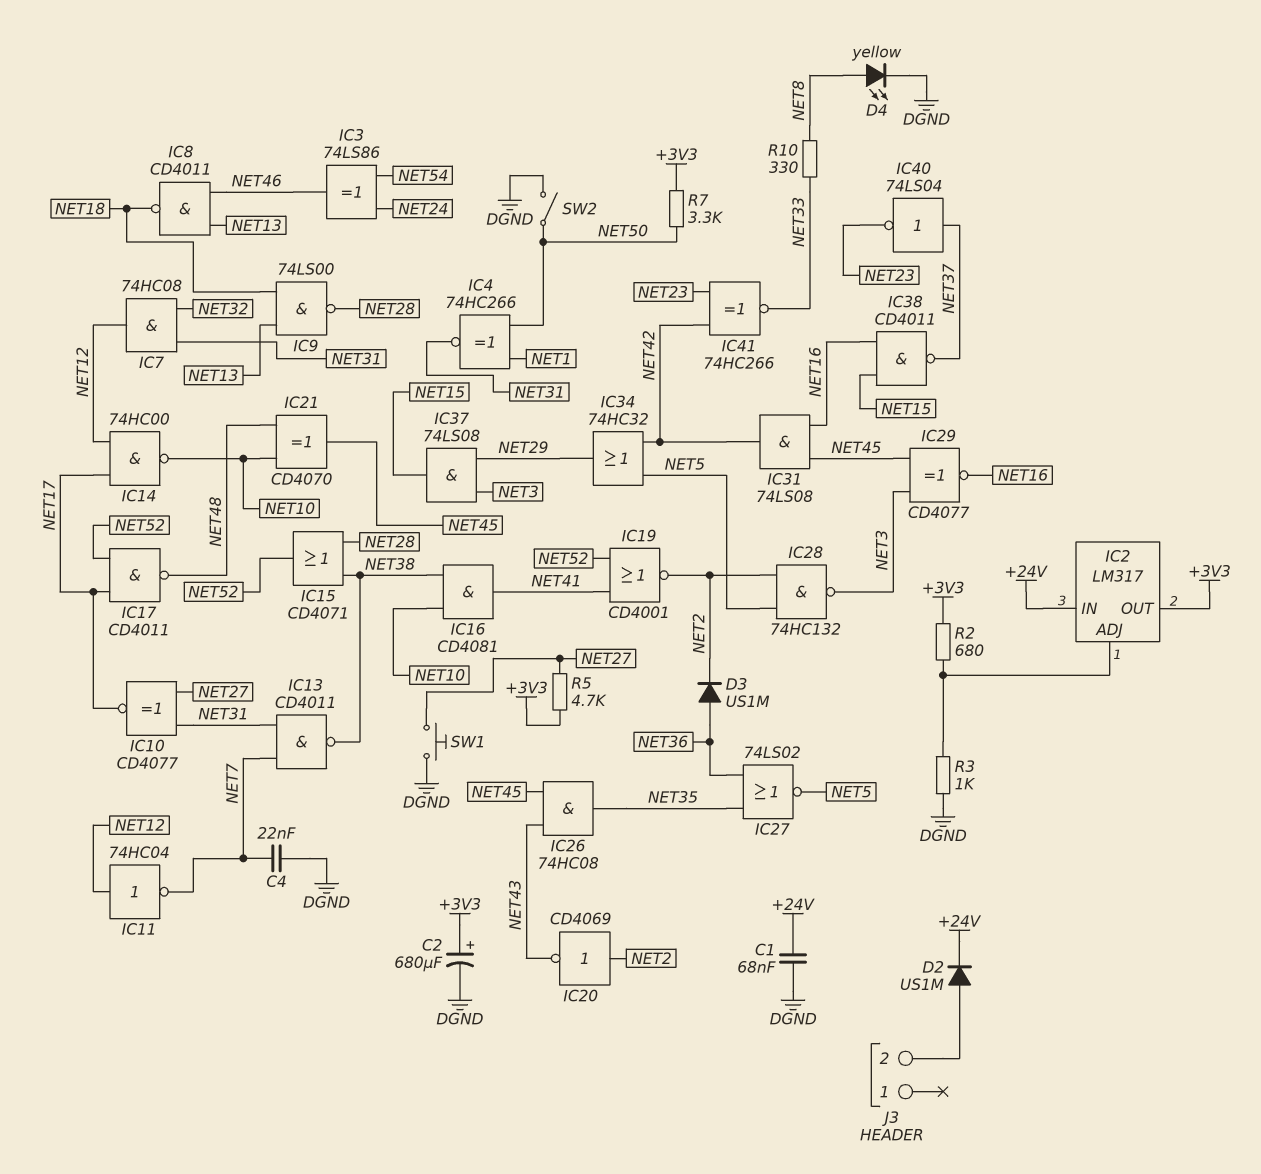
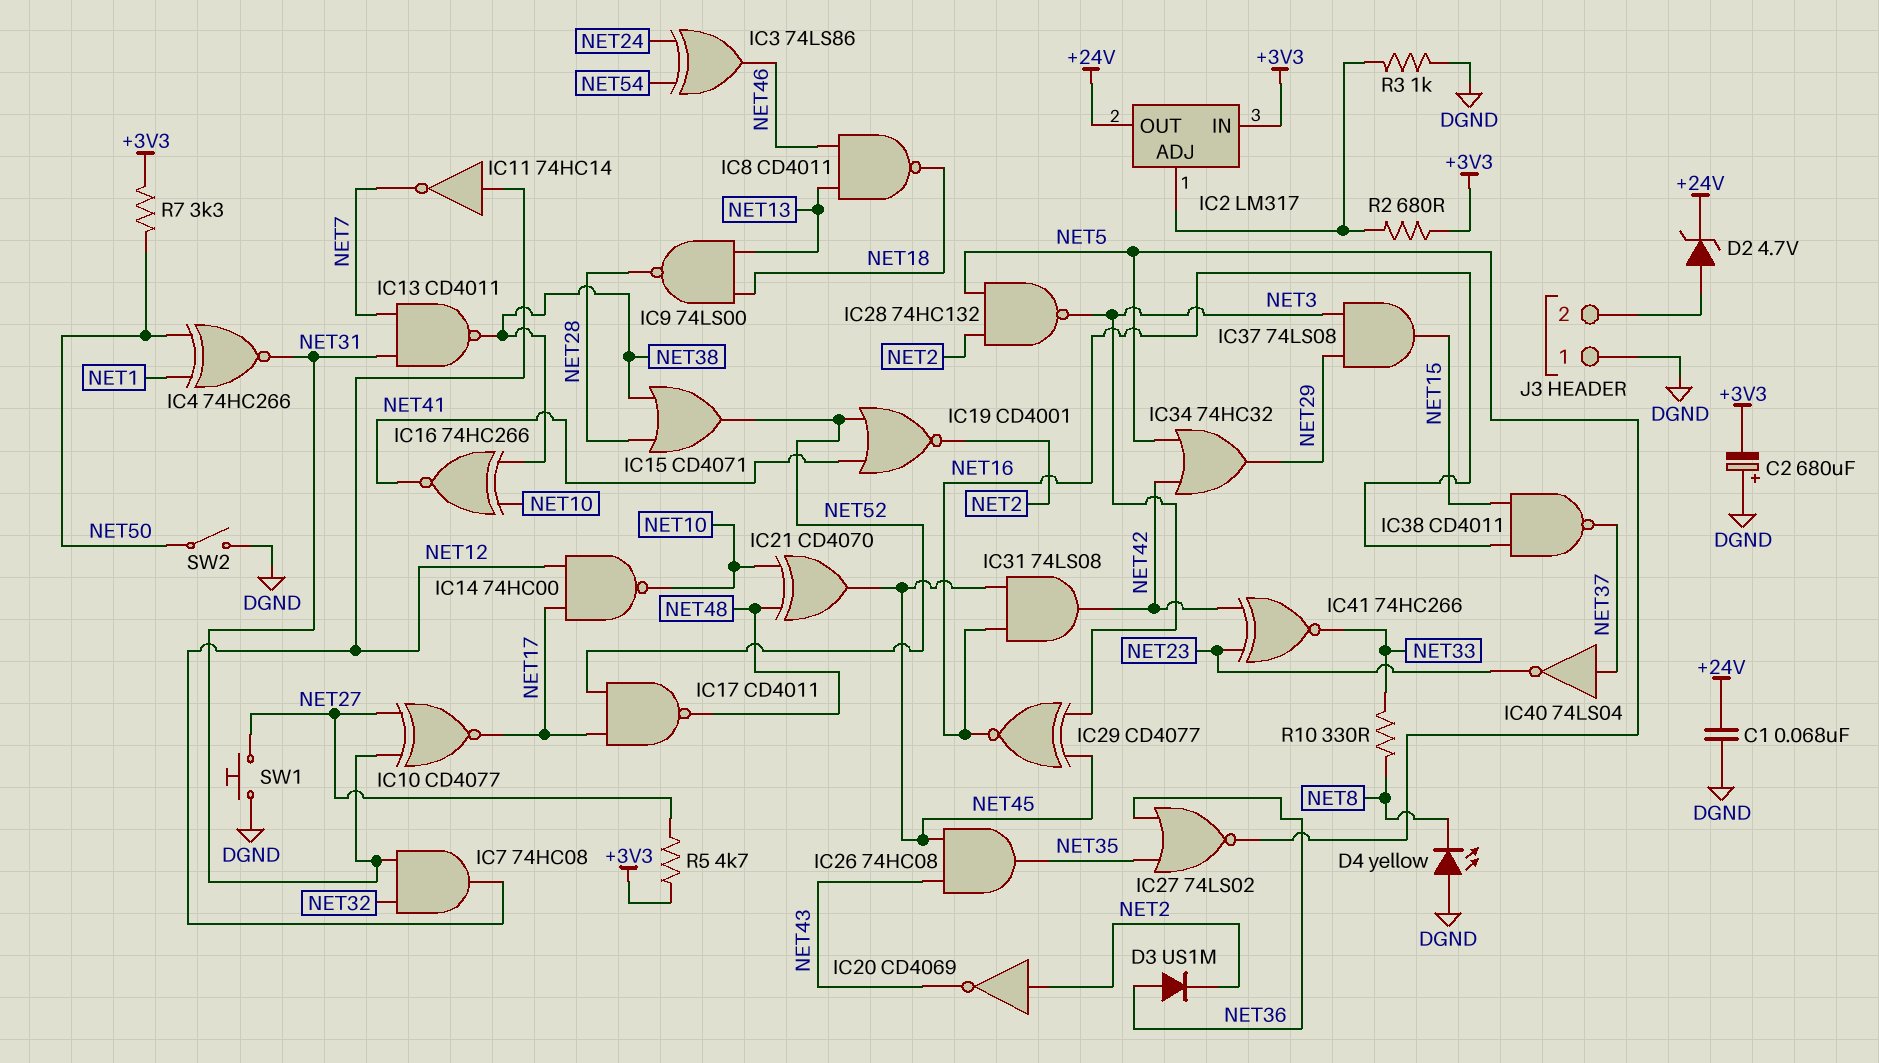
C2: 680uF (plus +3V3, minus DGND) -> 680uF (plus DGND, minus +3V3)
C4: 22nF (DGND, NET7) -> none
D2: diode US1M (A J3/2, K +24V) -> zener 4.7V (A J3/2, K +24V)
D4: LED yellow (A NET8, K DGND) -> LED yellow (A DGND, K NET8)
IC2 pin IN: +24V -> +3V3
IC2 pin OUT: +3V3 -> +24V
IC11: NOT 74HC04 (in NET12, out NET7) -> NOT 74HC14 (in NET12, out NET7)
IC16: AND CD4081 (in NET10, in NET38, out NET41) -> XNOR 74HC266 (in NET10, in NET38, out NET41)
J3 pin 1: none -> DGND

